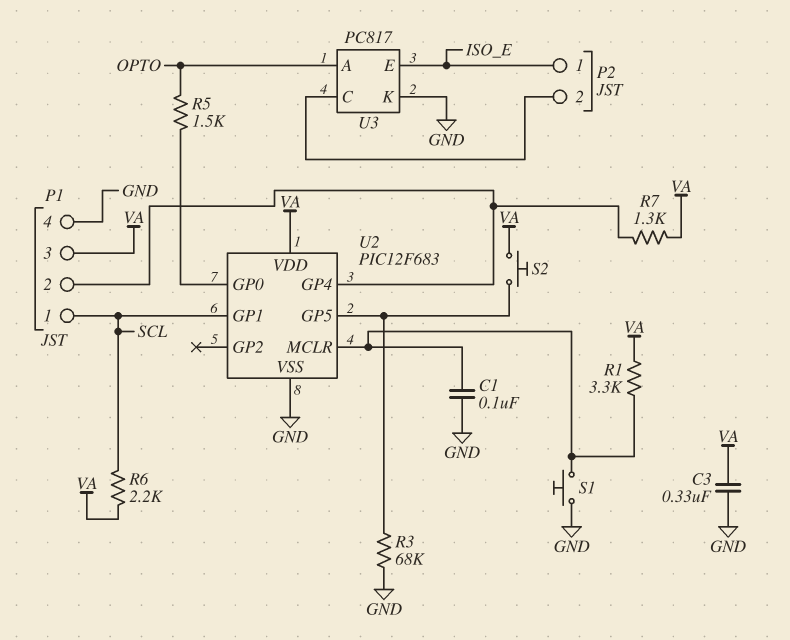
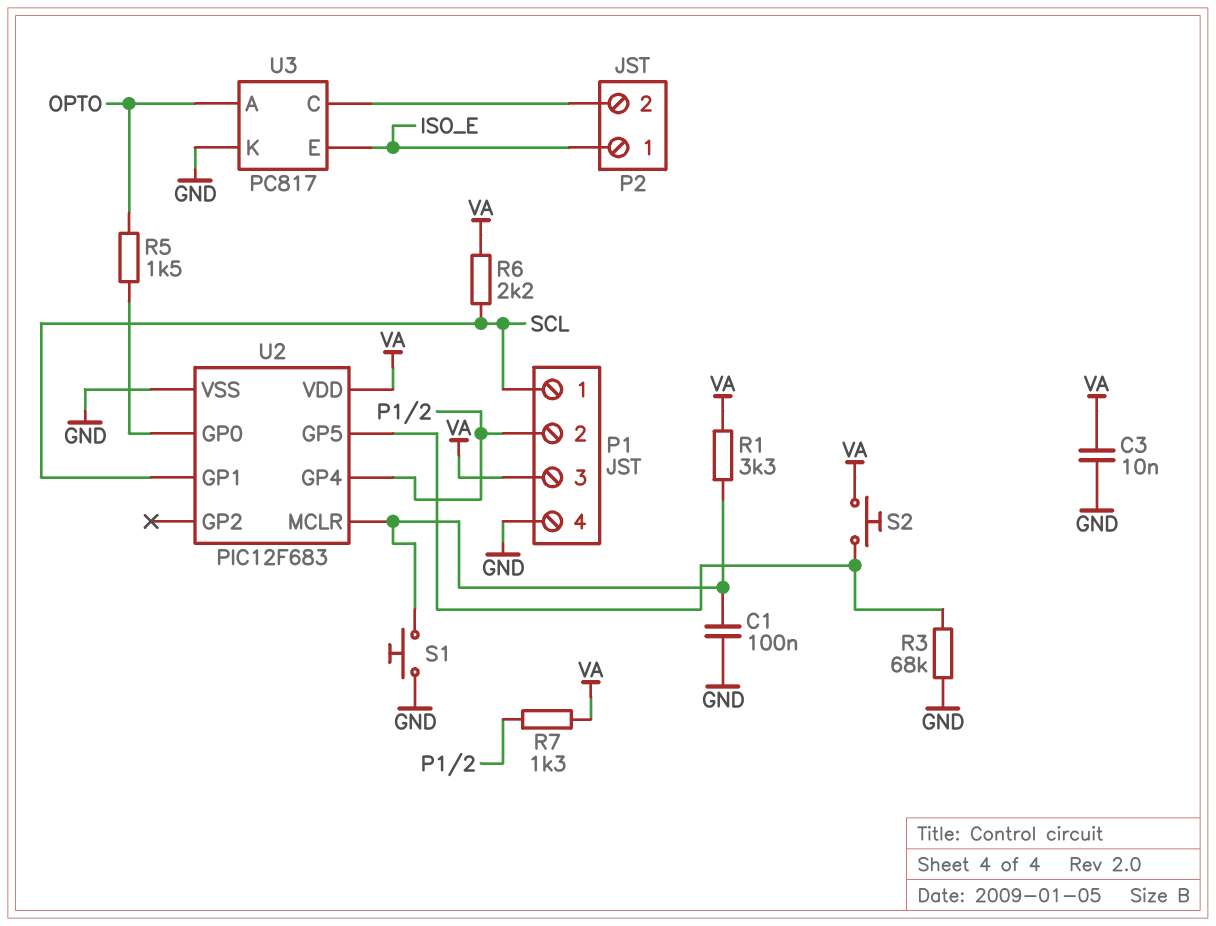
C3: 330nF (GND, VA) -> 10nF (GND, VA)

